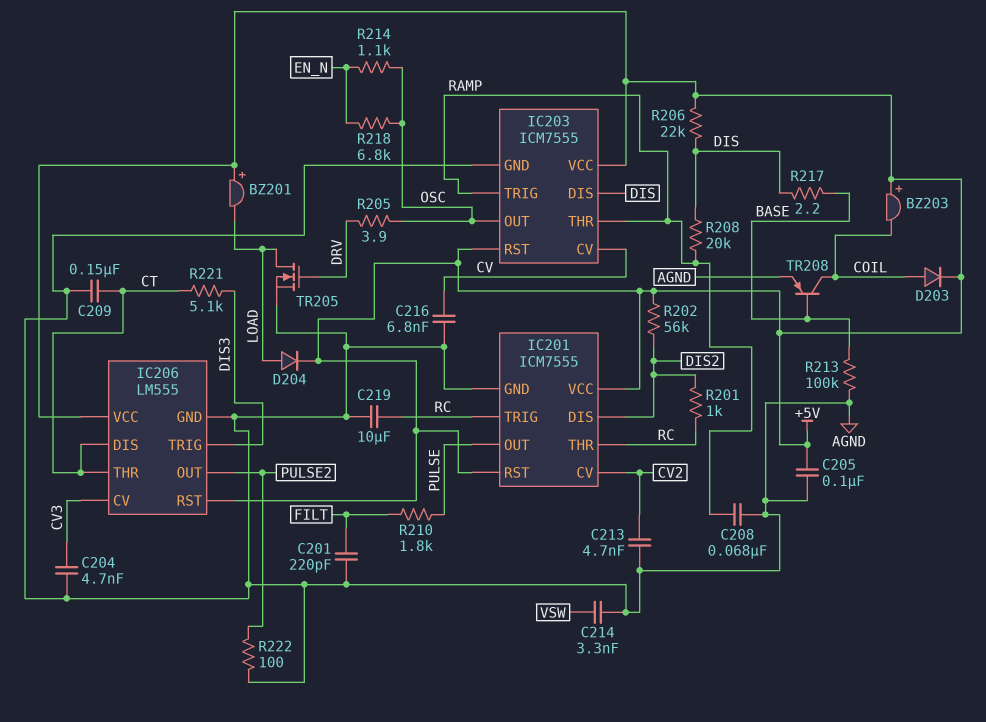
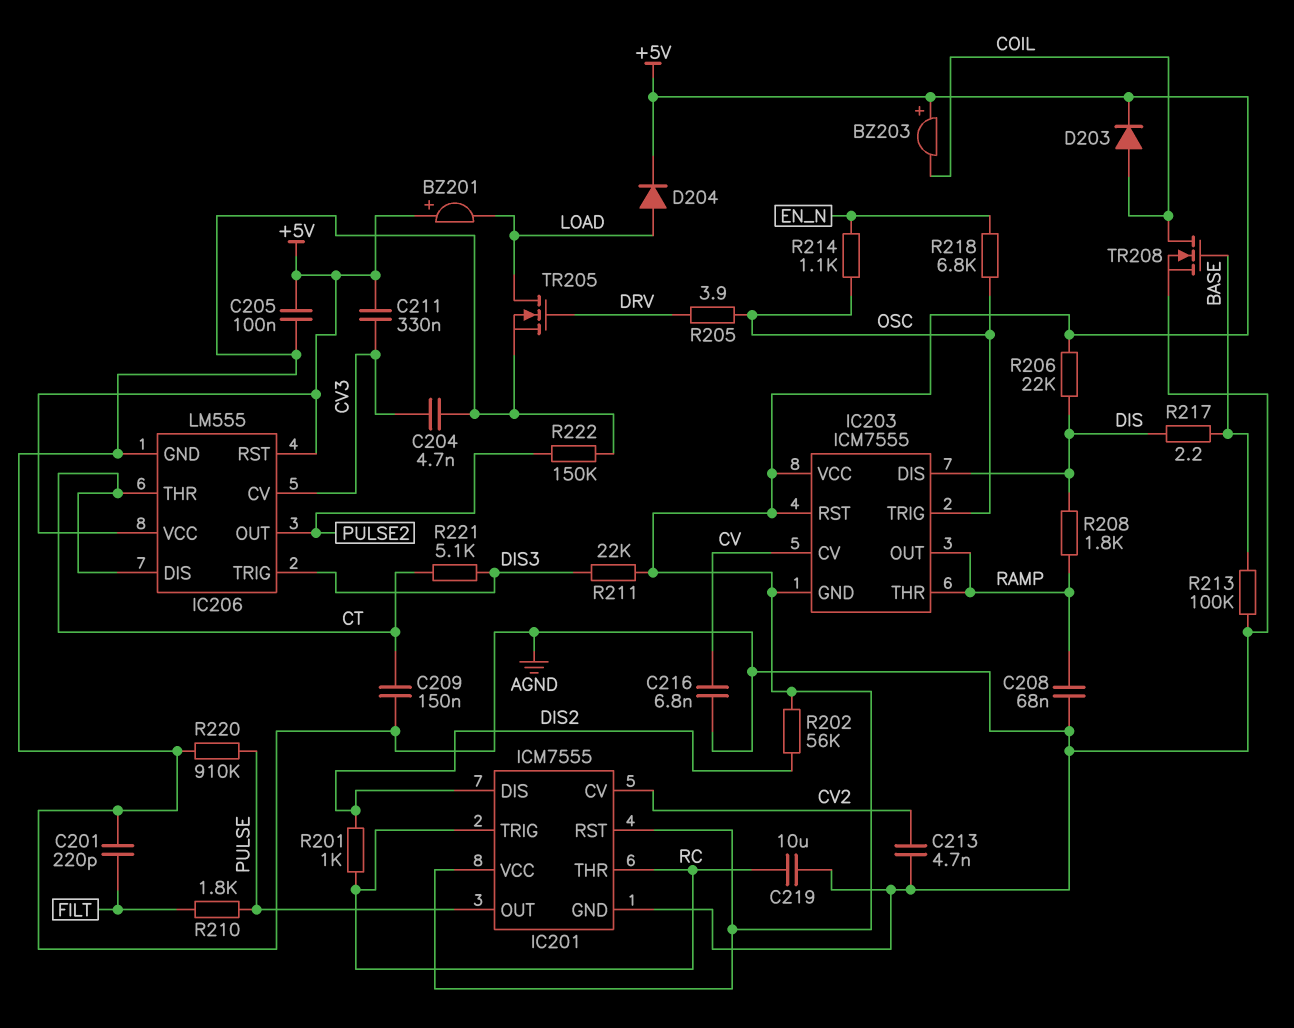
C211: none -> 330nF (+5V, CV3)
C214: 3.3nF (AGND, VSW) -> none
IC203 pin GND: AGND -> +5V
IC203 pin OUT: OSC -> RAMP
IC203 pin TRIG: RAMP -> OSC
R208: 20k (DIS, RAMP) -> 1.8k (DIS, RAMP)
R211: none -> 22k (+5V, DIS3)
R220: none -> 910k (AGND, PULSE)
R222: 100 (AGND, PULSE2) -> 150k (AGND, PULSE2)
TR208: PNP (B BASE, C COIL, E AGND) -> NMOS (G BASE, D COIL, S AGND)

